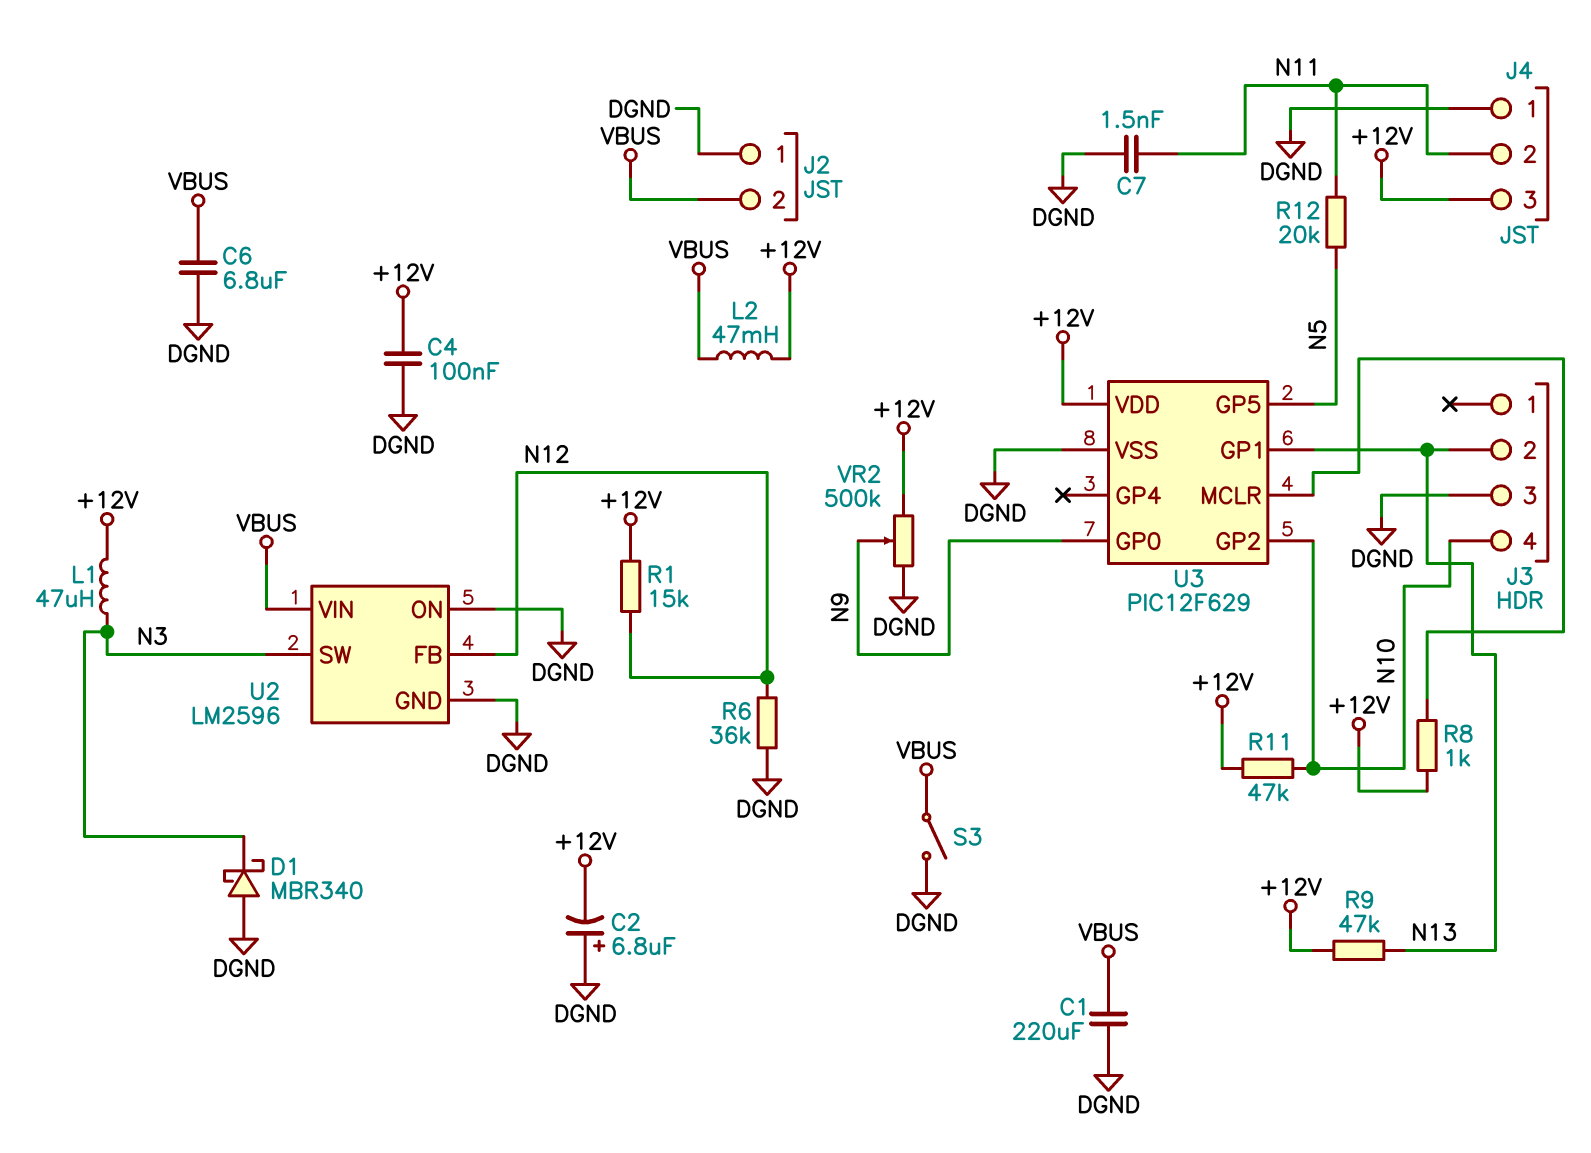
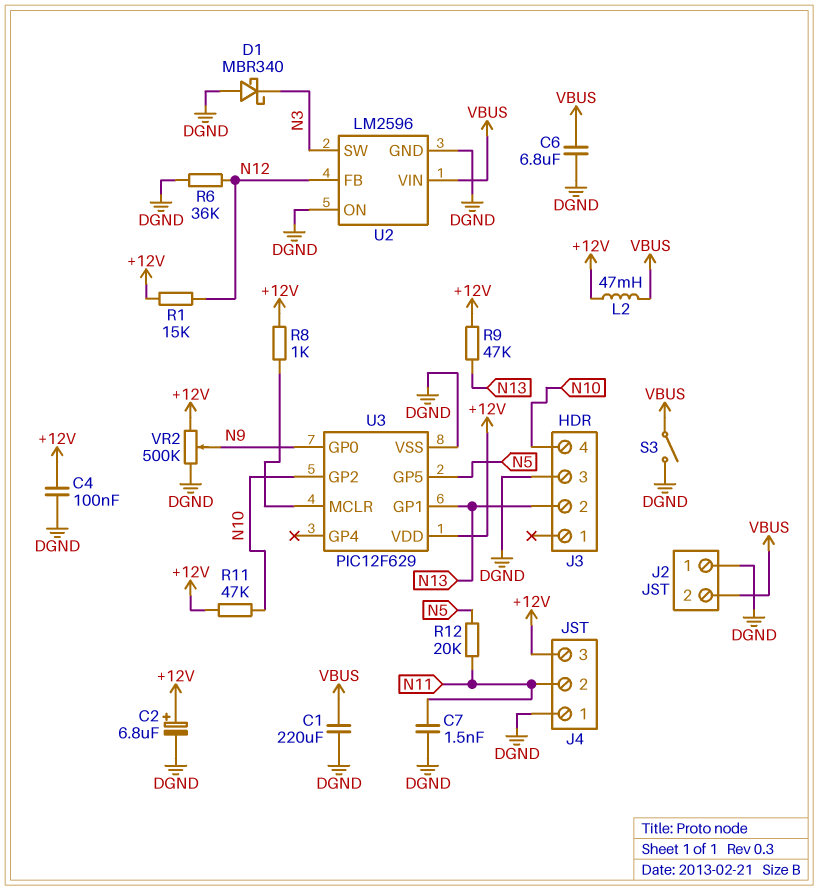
C2: 6.8uF (plus DGND, minus +12V) -> 6.8uF (plus +12V, minus DGND)
L1: 47uH (+12V, N3) -> none

